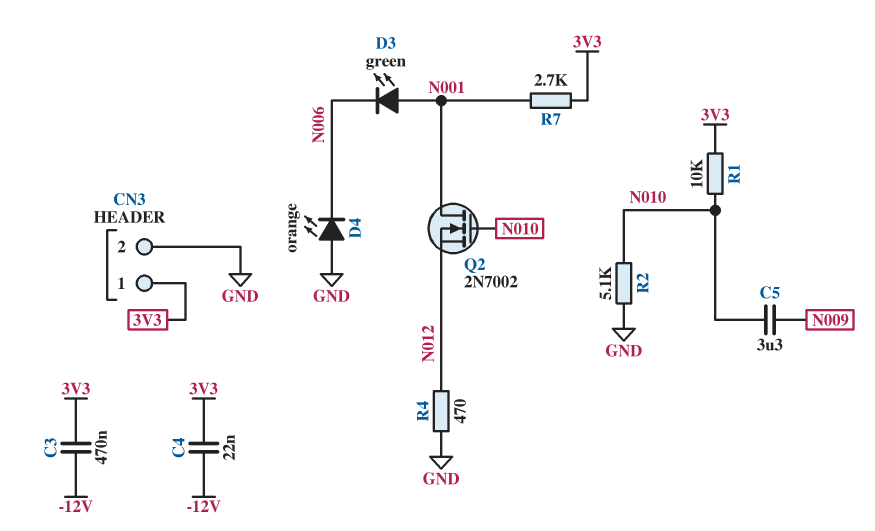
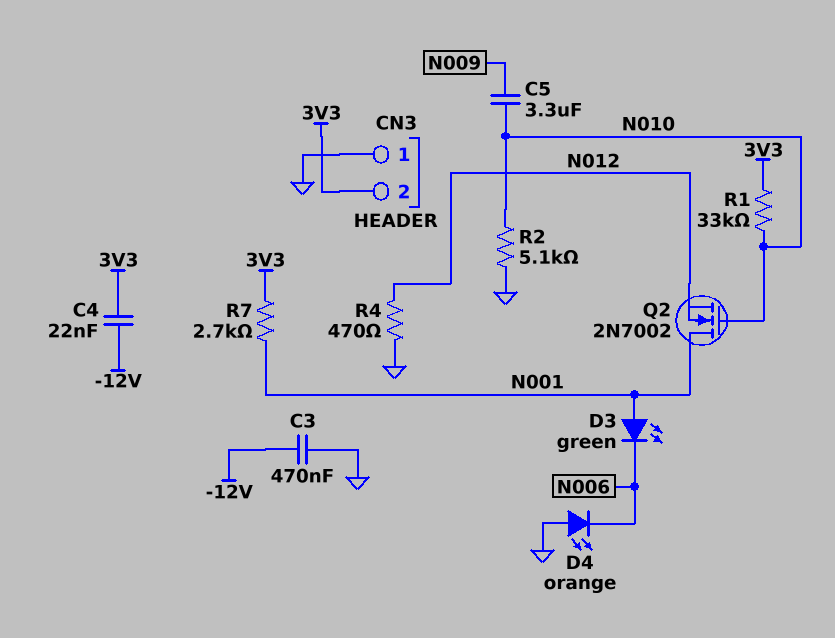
C3: 470nF (-12V, 3V3) -> 470nF (-12V, GND)
CN3 pin 1: 3V3 -> GND
CN3 pin 2: GND -> 3V3
R1: 10k (3V3, N010) -> 33k (3V3, N010)

